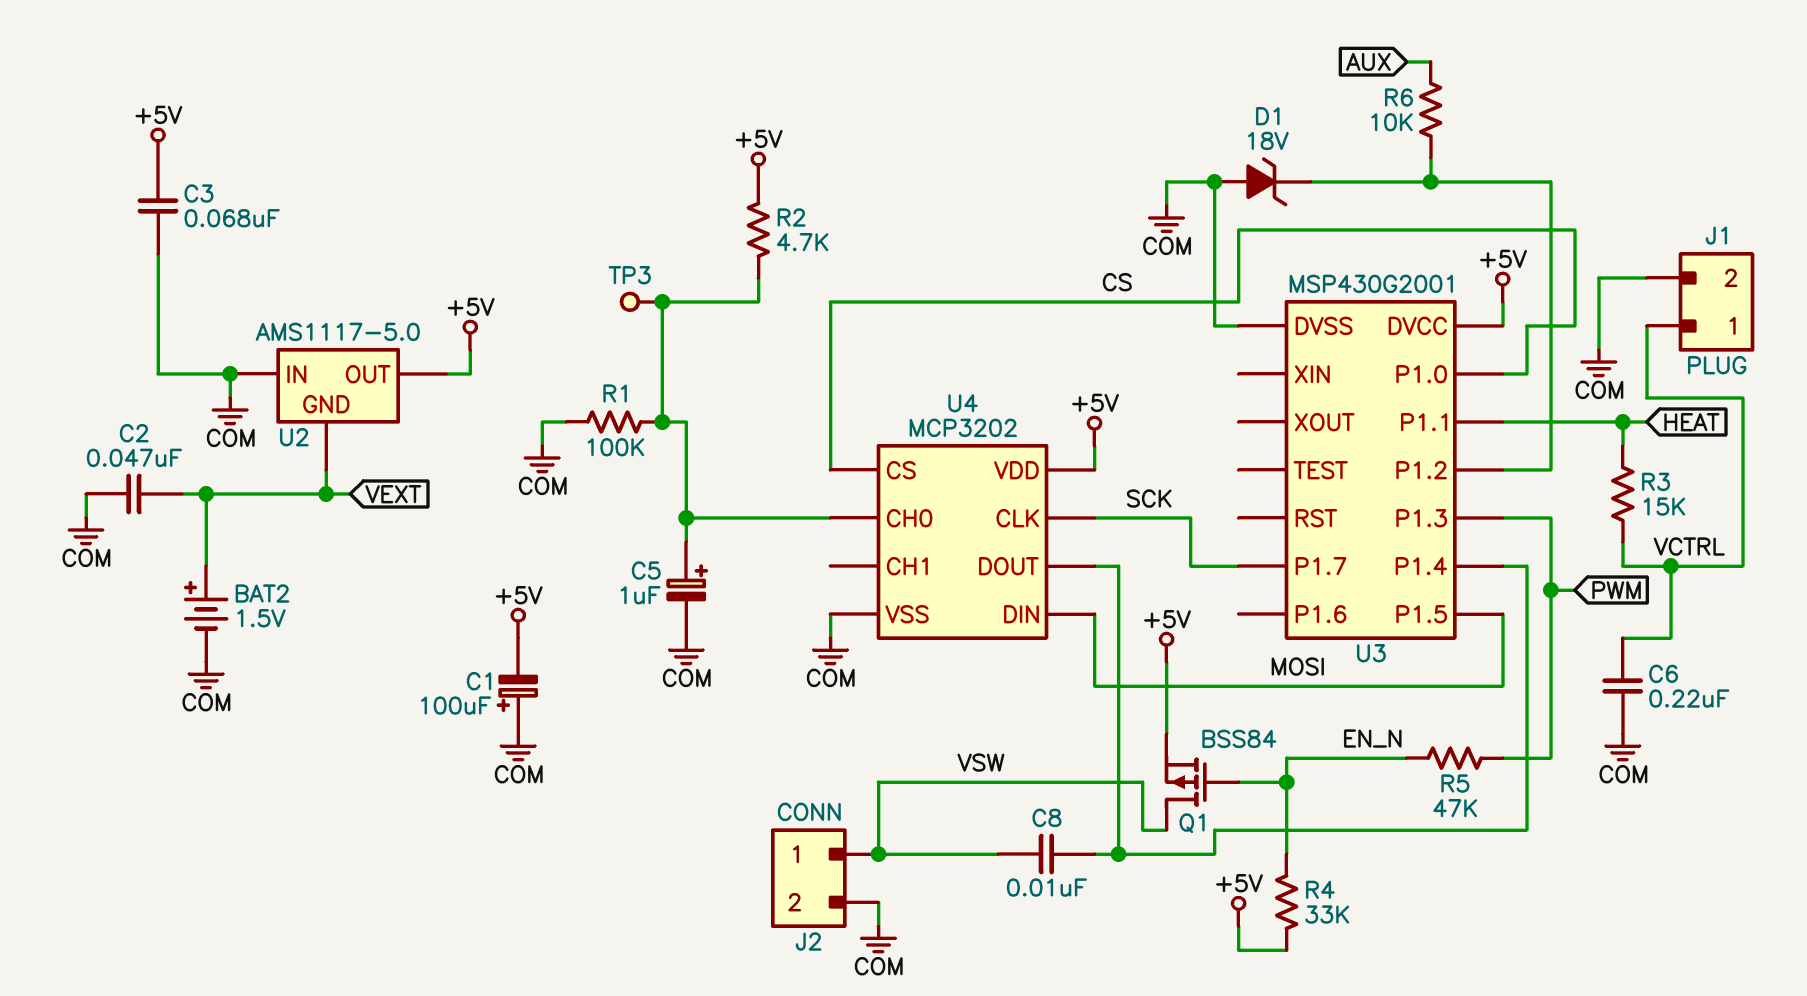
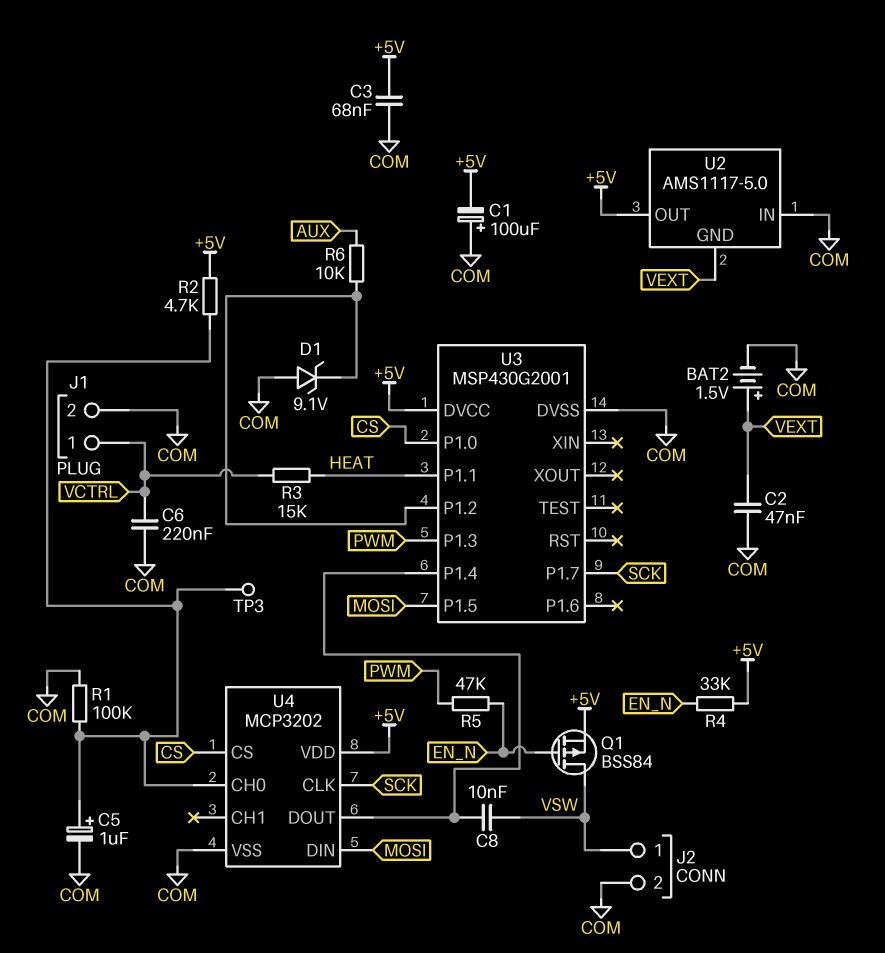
D1: zener 18V (A COM, K U3/P1.2) -> zener 9.1V (A COM, K U3/P1.2)

